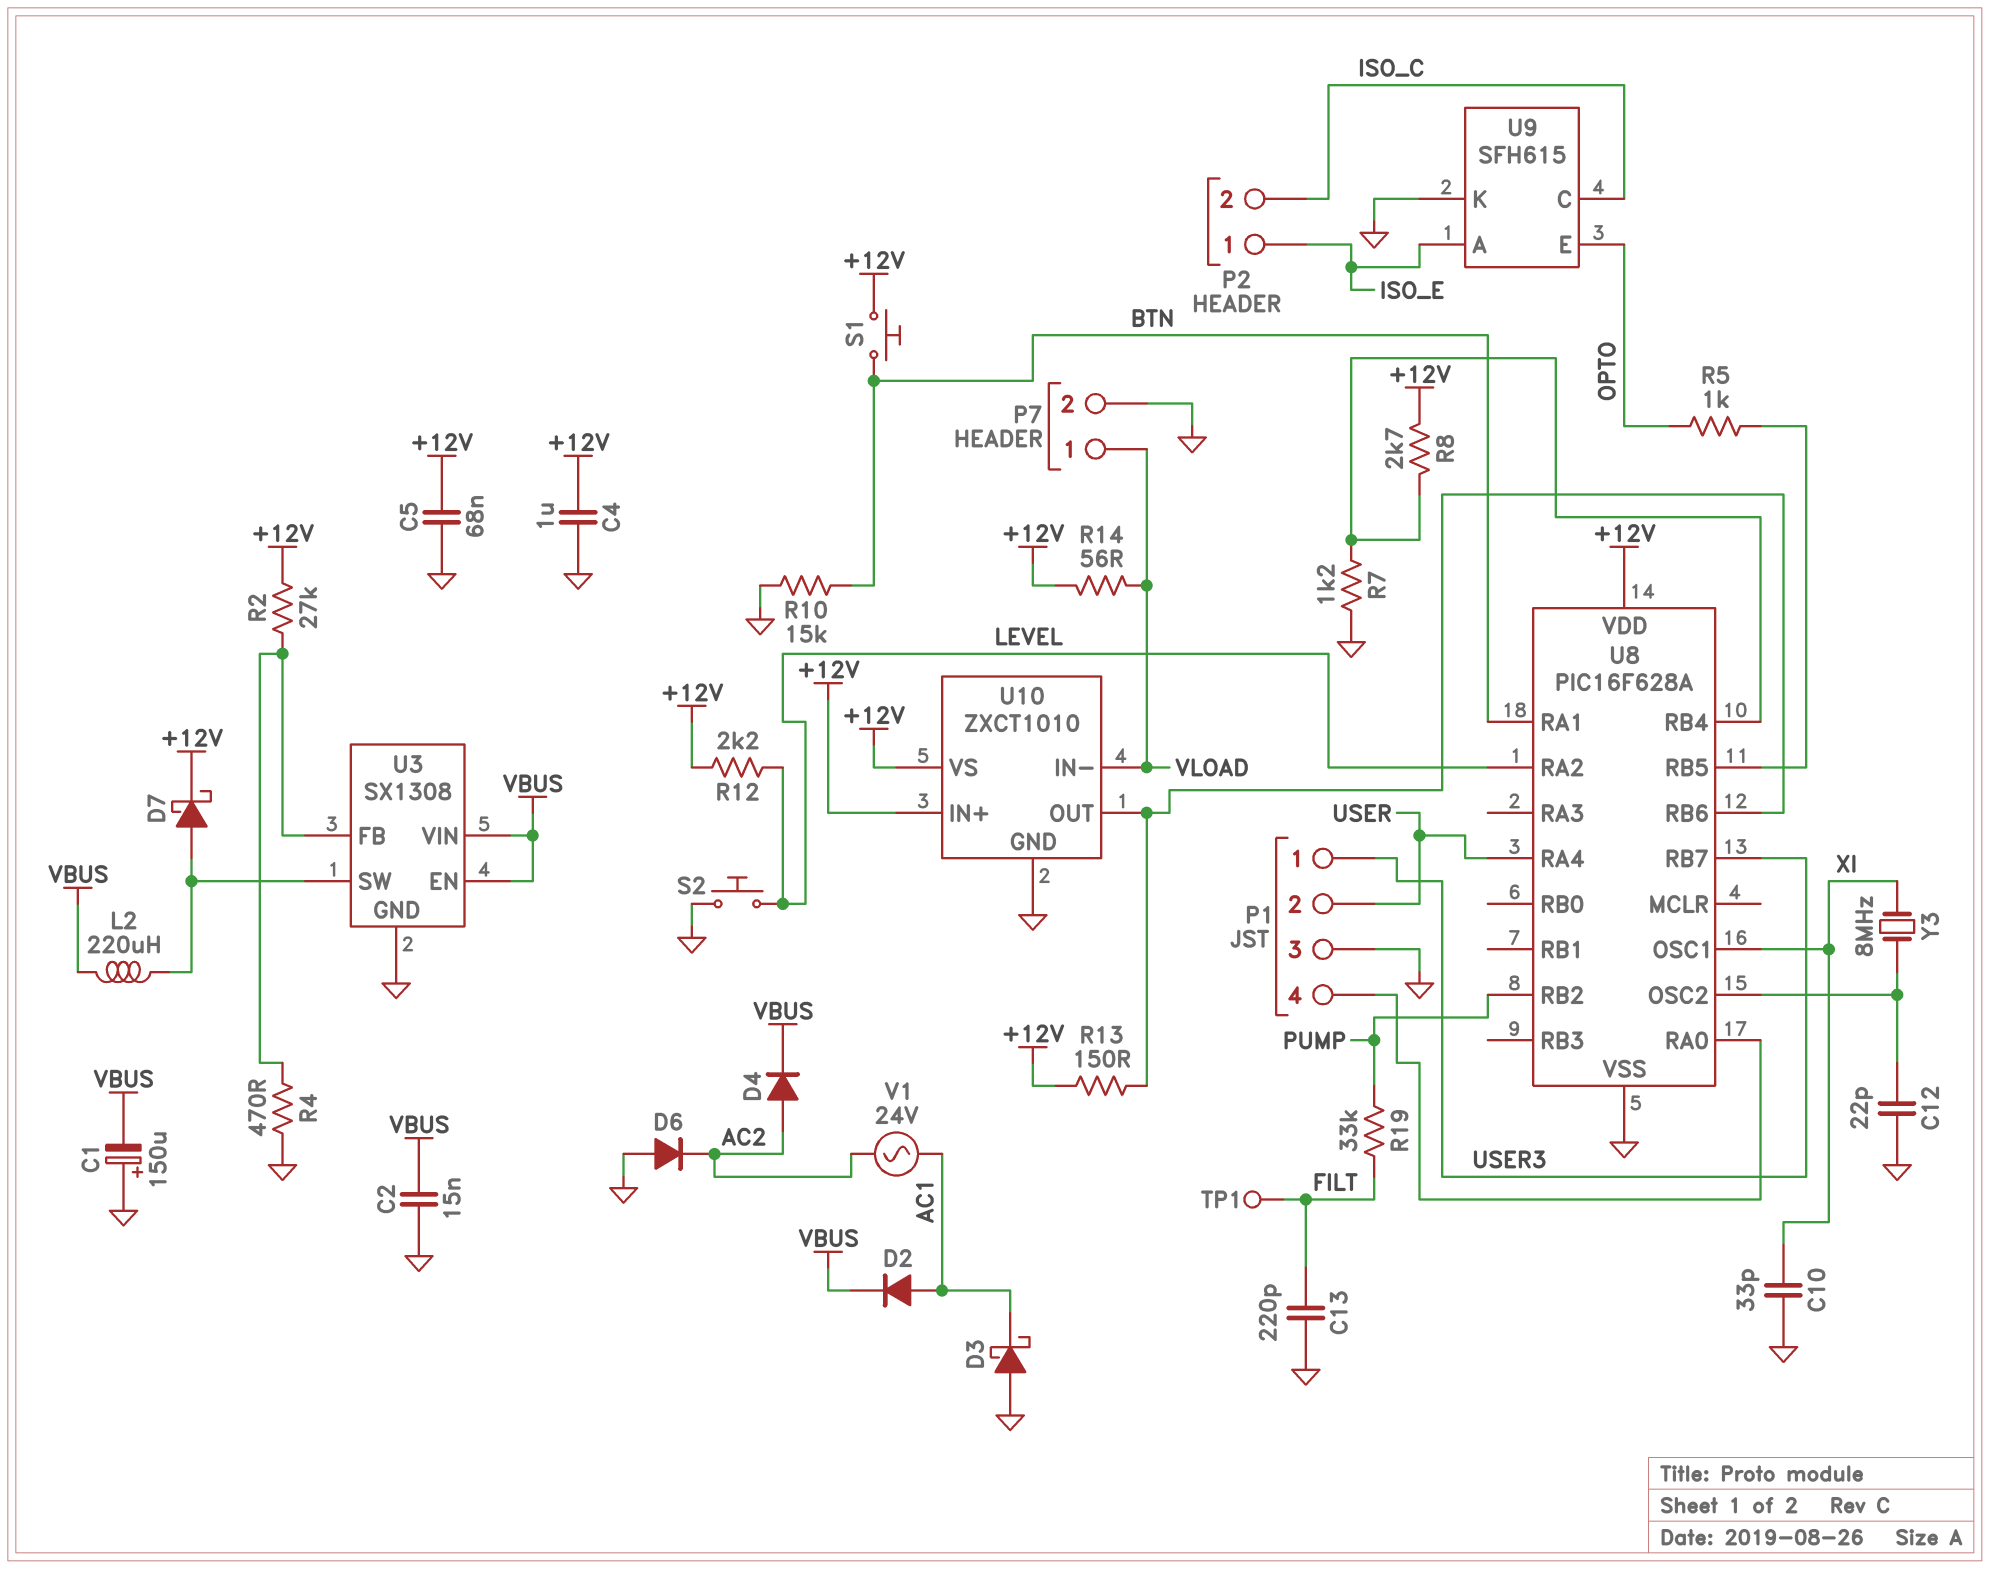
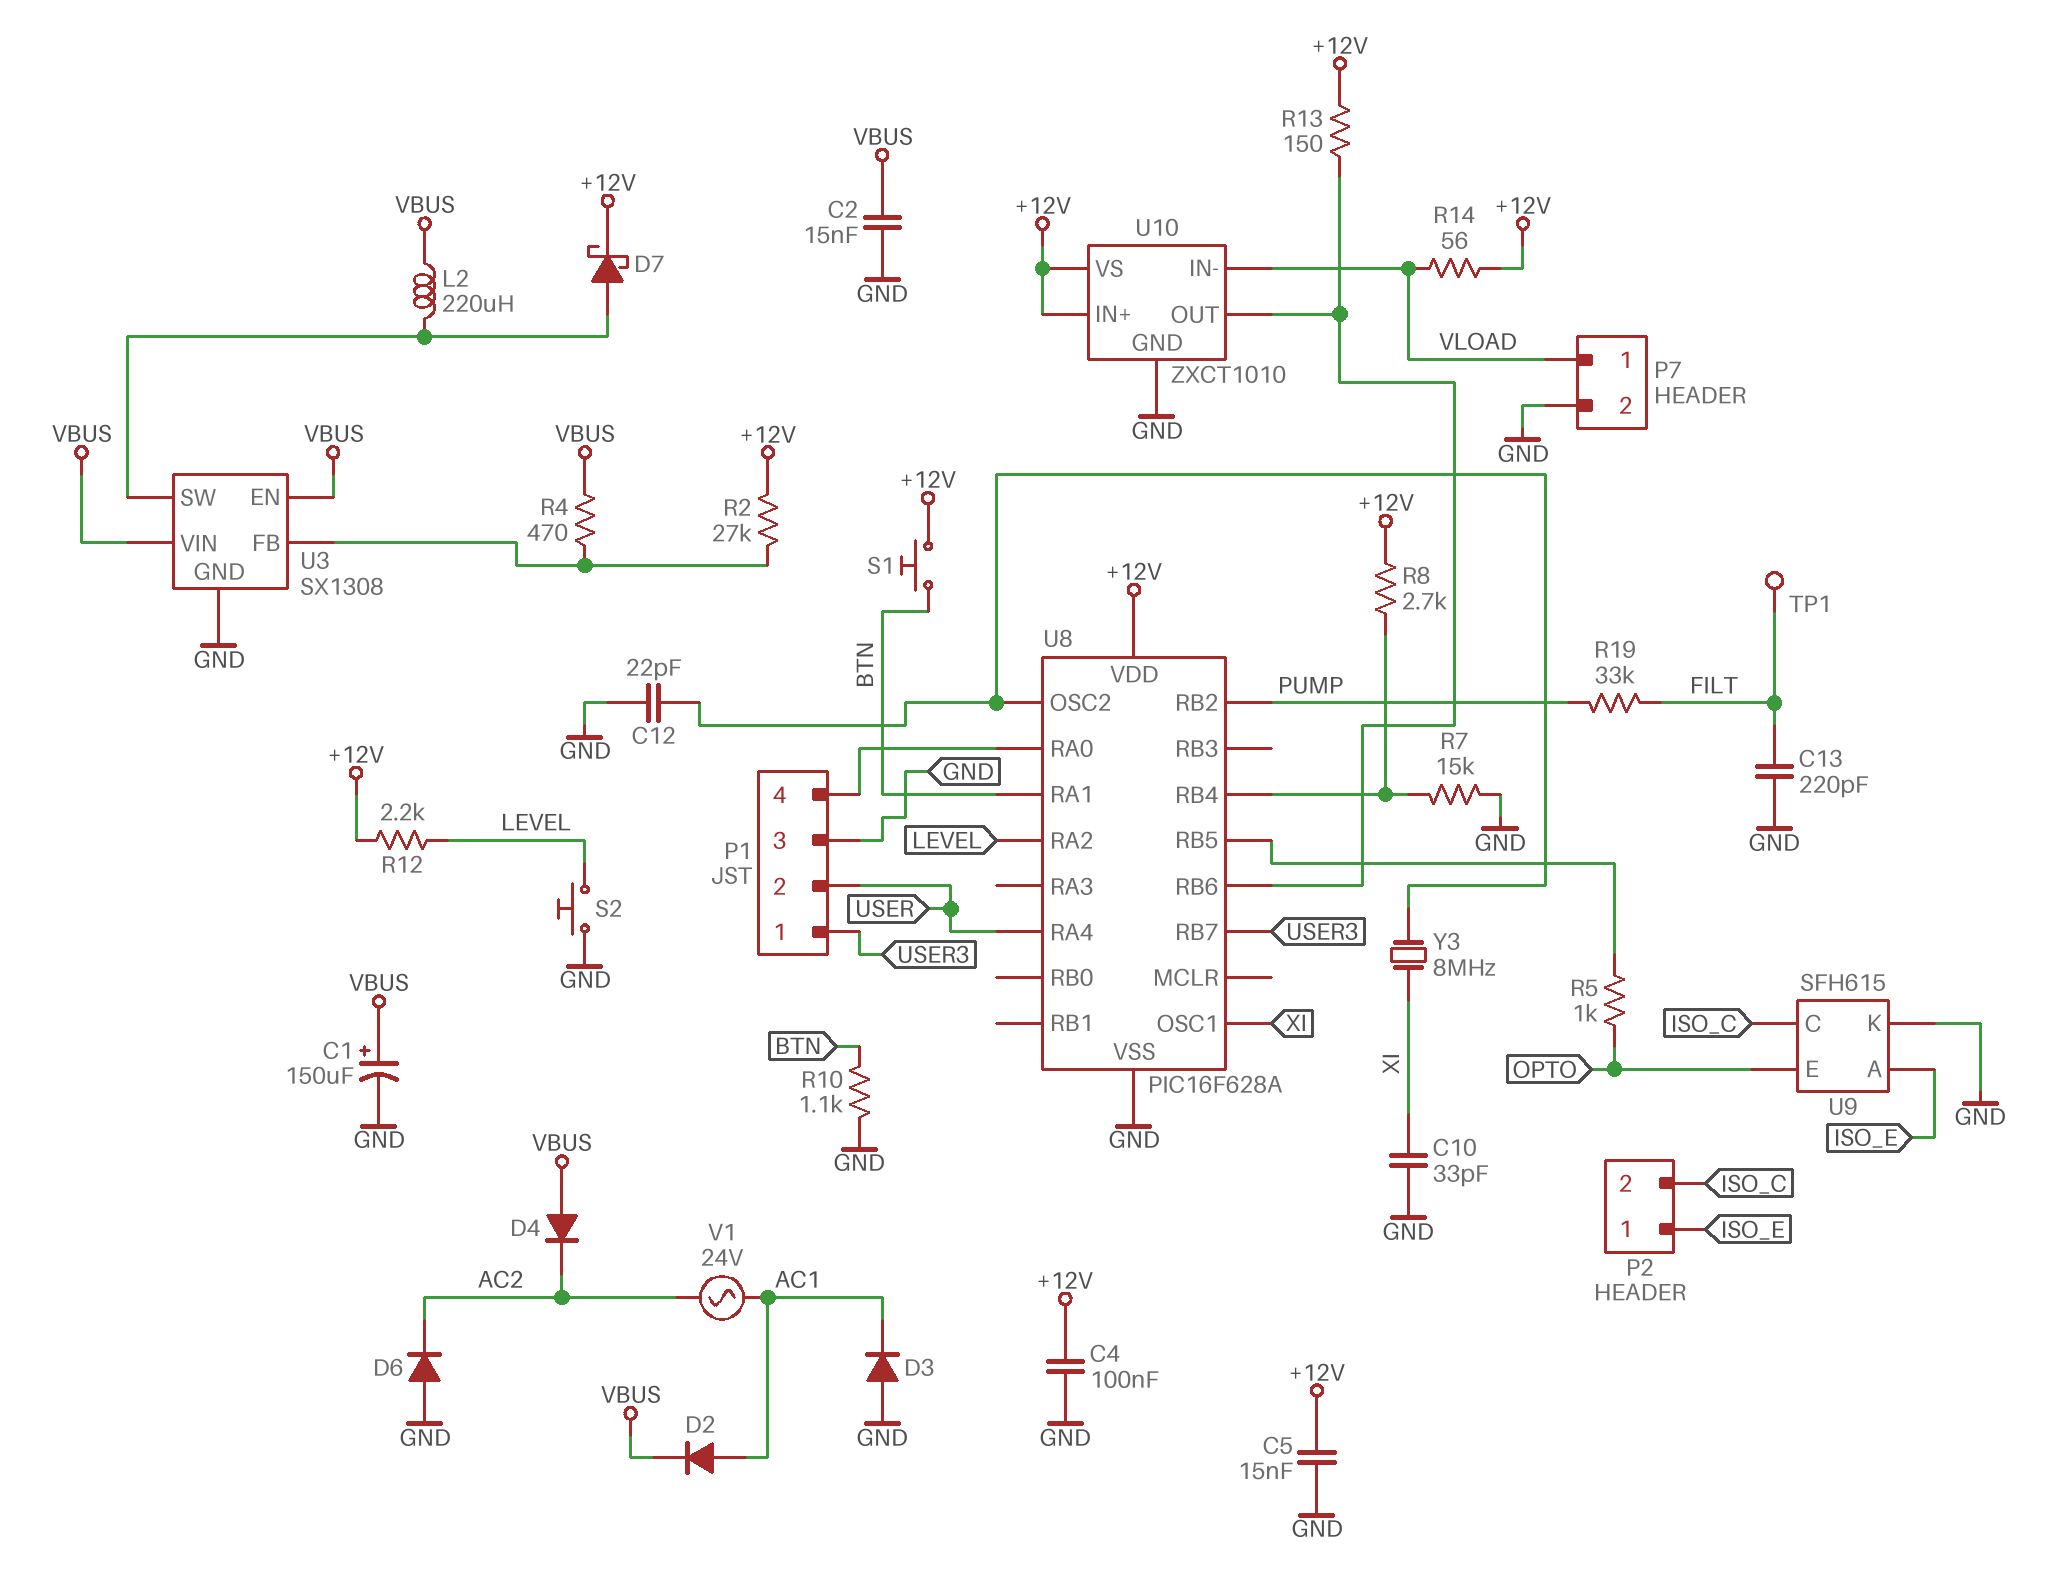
C1: 150uF (plus GND, minus VBUS) -> 150uF (plus VBUS, minus GND)
C4: 1uF (+12V, GND) -> 100nF (+12V, GND)
C5: 68nF (+12V, GND) -> 15nF (+12V, GND)
D3: schottky (A GND, K AC1) -> diode (A GND, K AC1)
D4: diode (A AC2, K VBUS) -> diode (A VBUS, K AC2)
R4: 470 (GND, U3/FB) -> 470 (U3/FB, VBUS)
R7: 1.2k (GND, U8/RB4) -> 15k (GND, U8/RB4)
R10: 15k (BTN, GND) -> 1.1k (BTN, GND)

